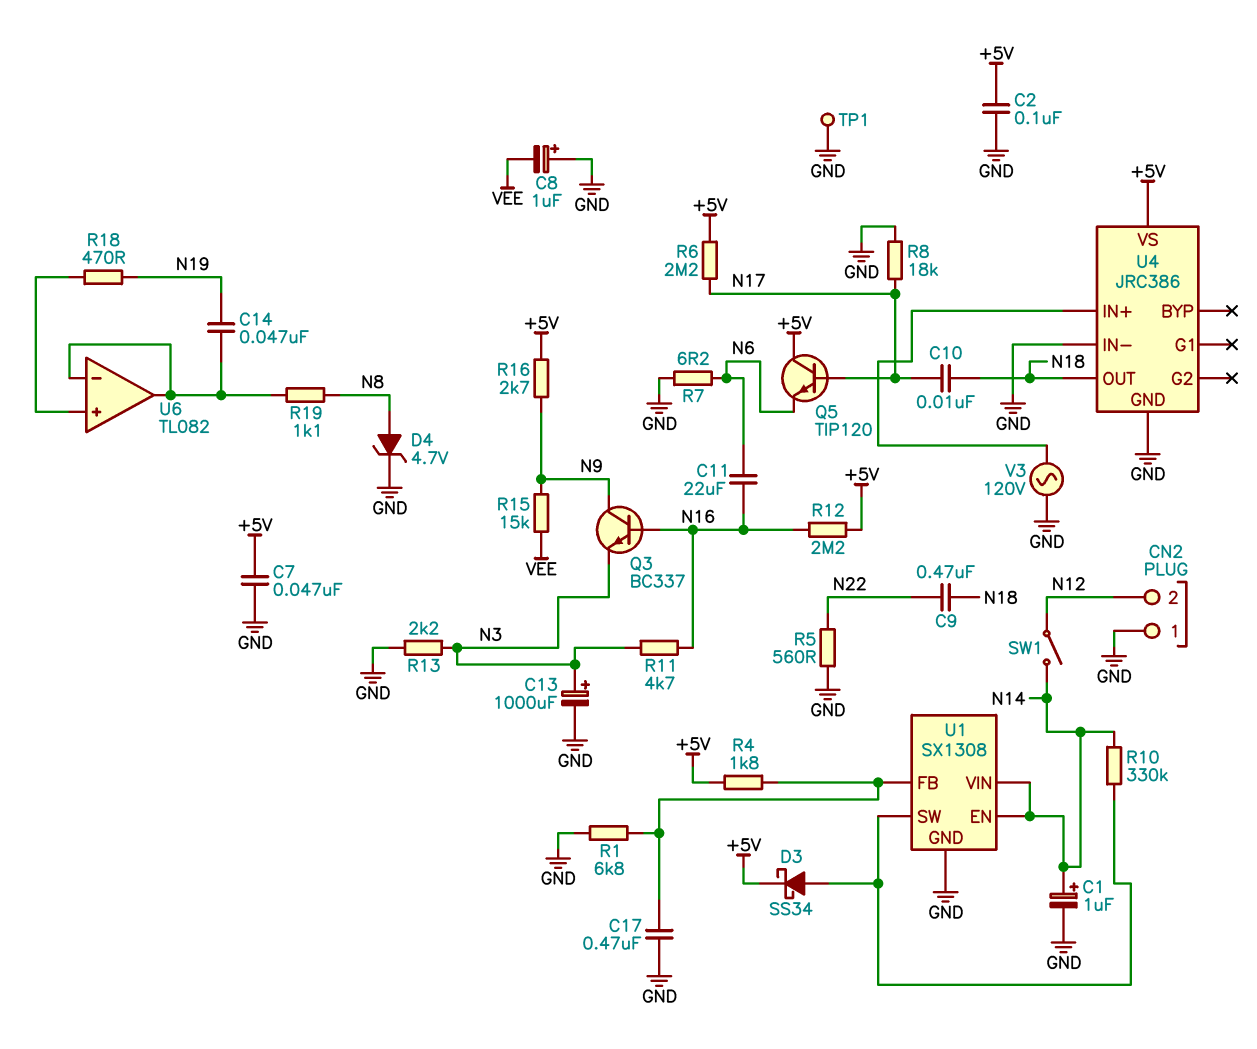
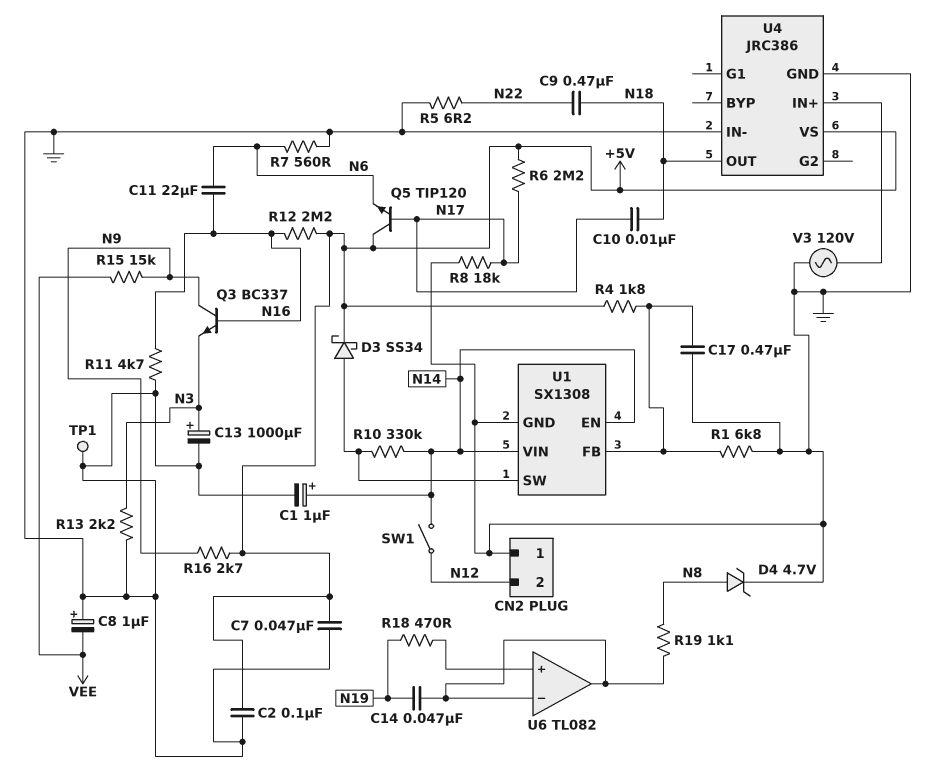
R5: 560 (GND, N22) -> 6.2 (GND, N22)
R7: 6.2 (GND, N6) -> 560 (GND, N6)
R11: 4.7k (N3, N16) -> 4.7k (GND, N16)

